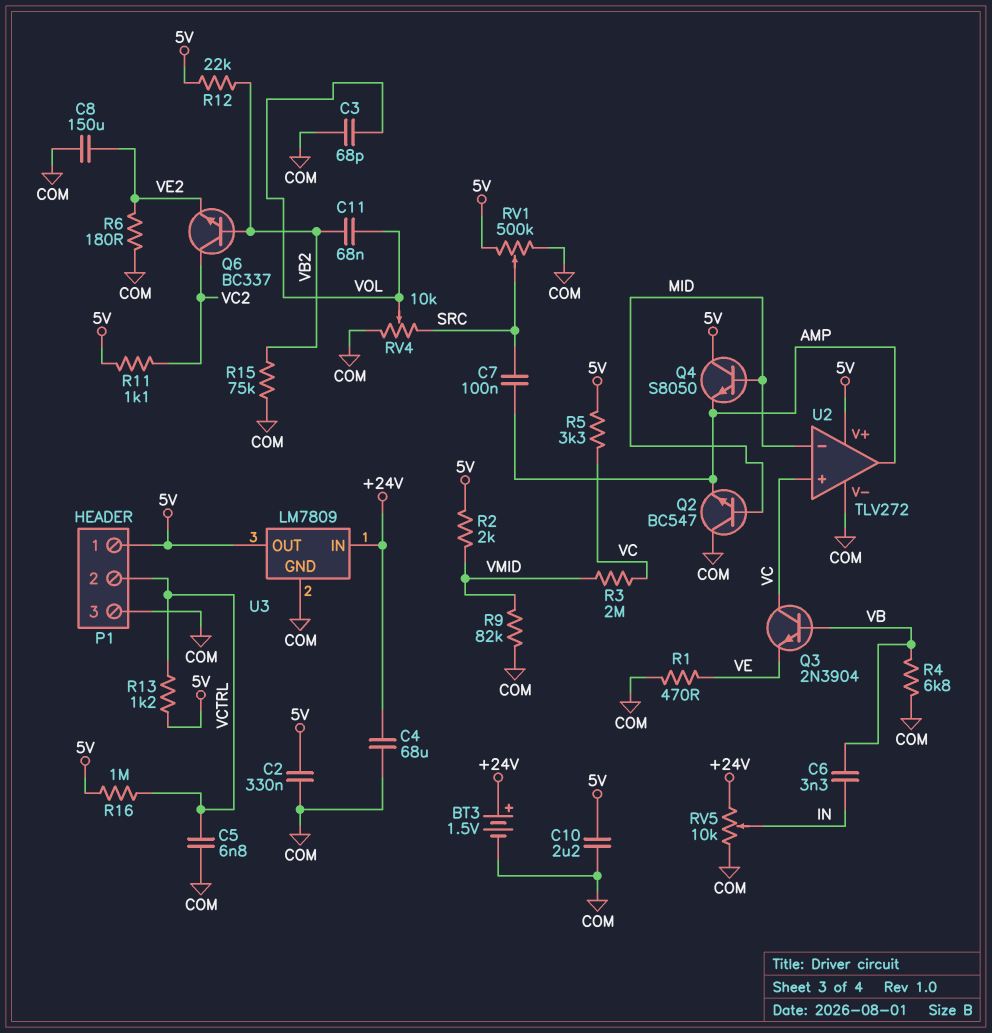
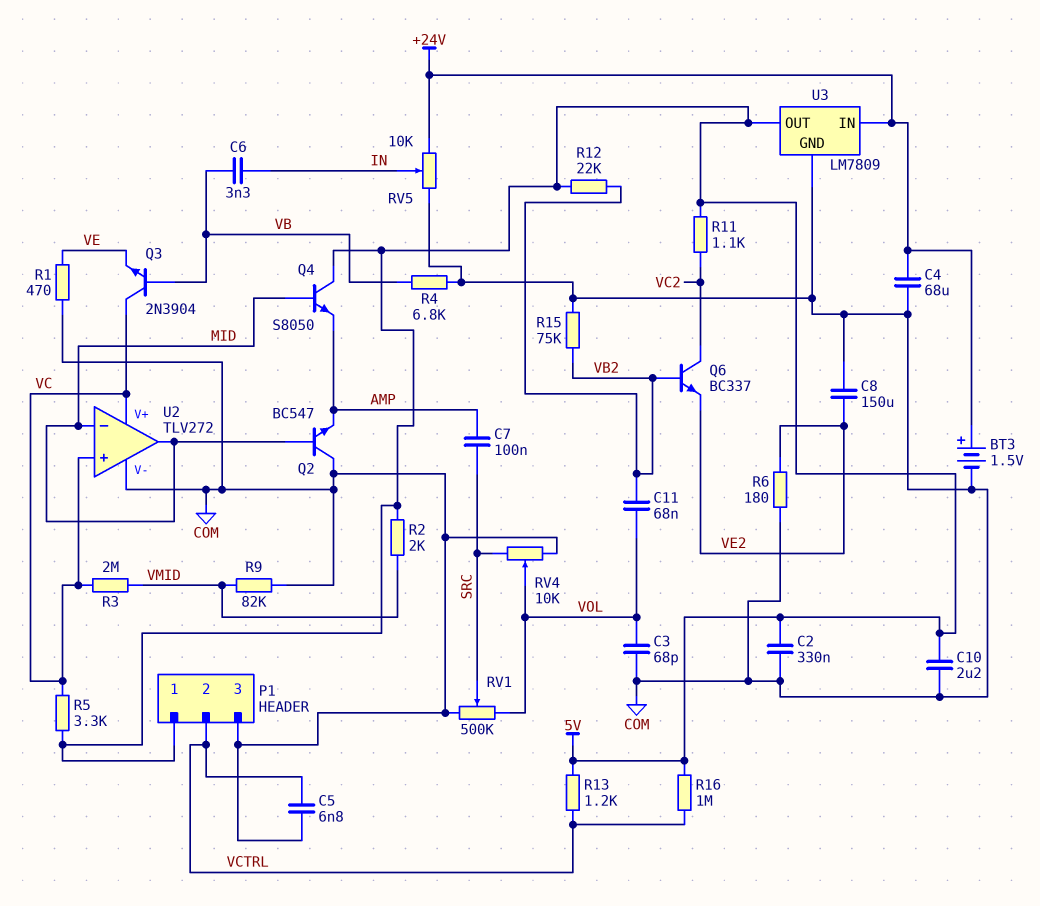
RV1: 500k (5V, COM, wiper SRC) -> 500k (COM, VOL, wiper SRC)
U2 pin V+: 5V -> VC
U2 pin out: AMP -> MID

